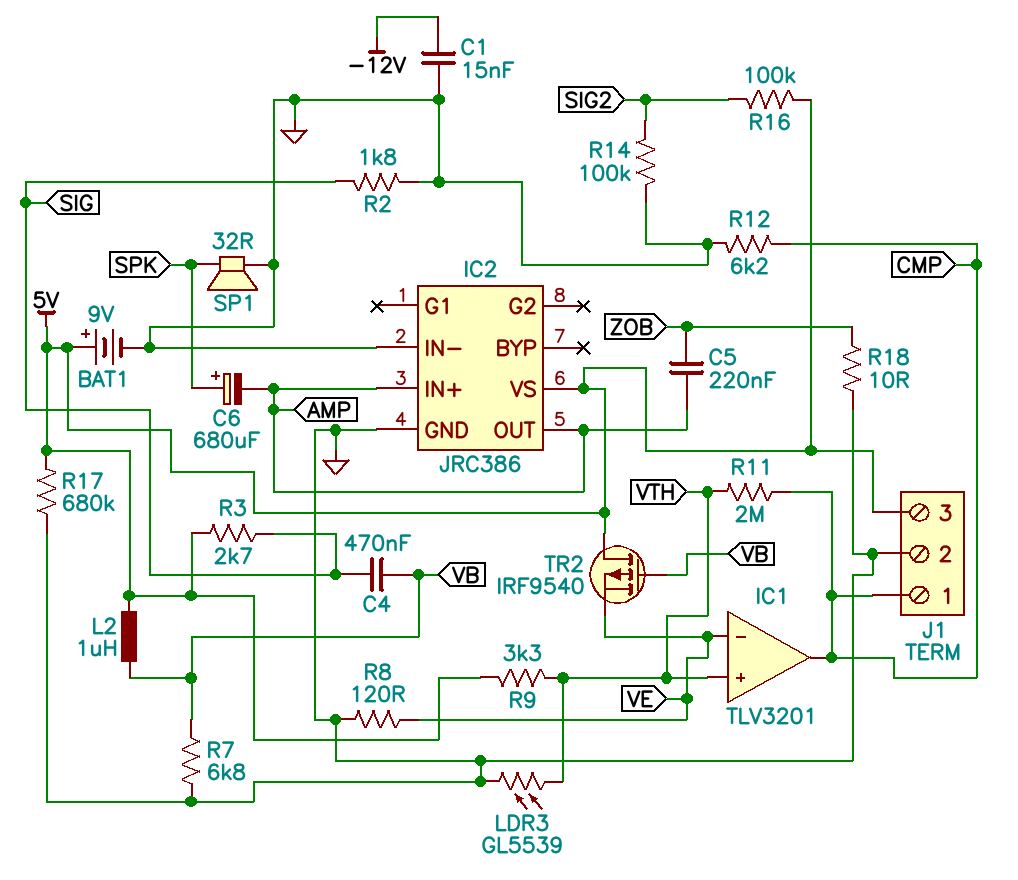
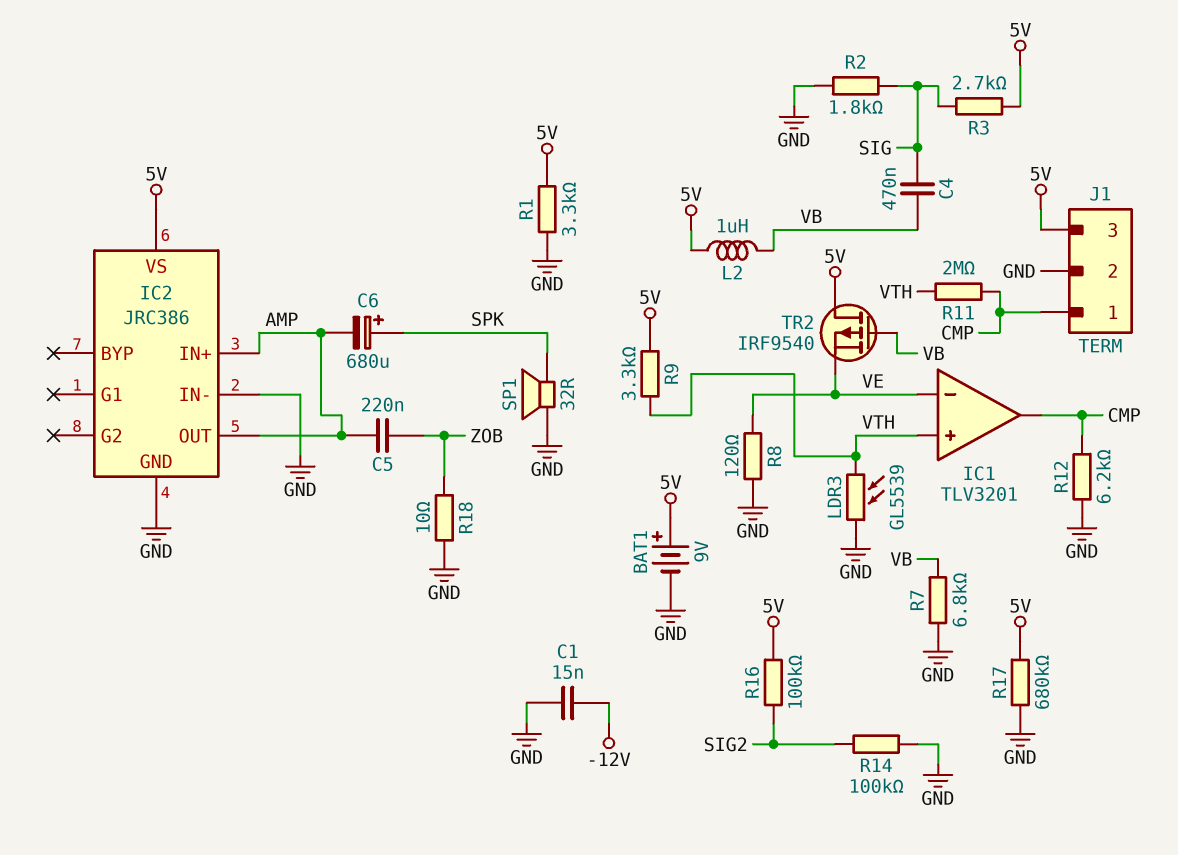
R1: none -> 3.3k (5V, GND)

